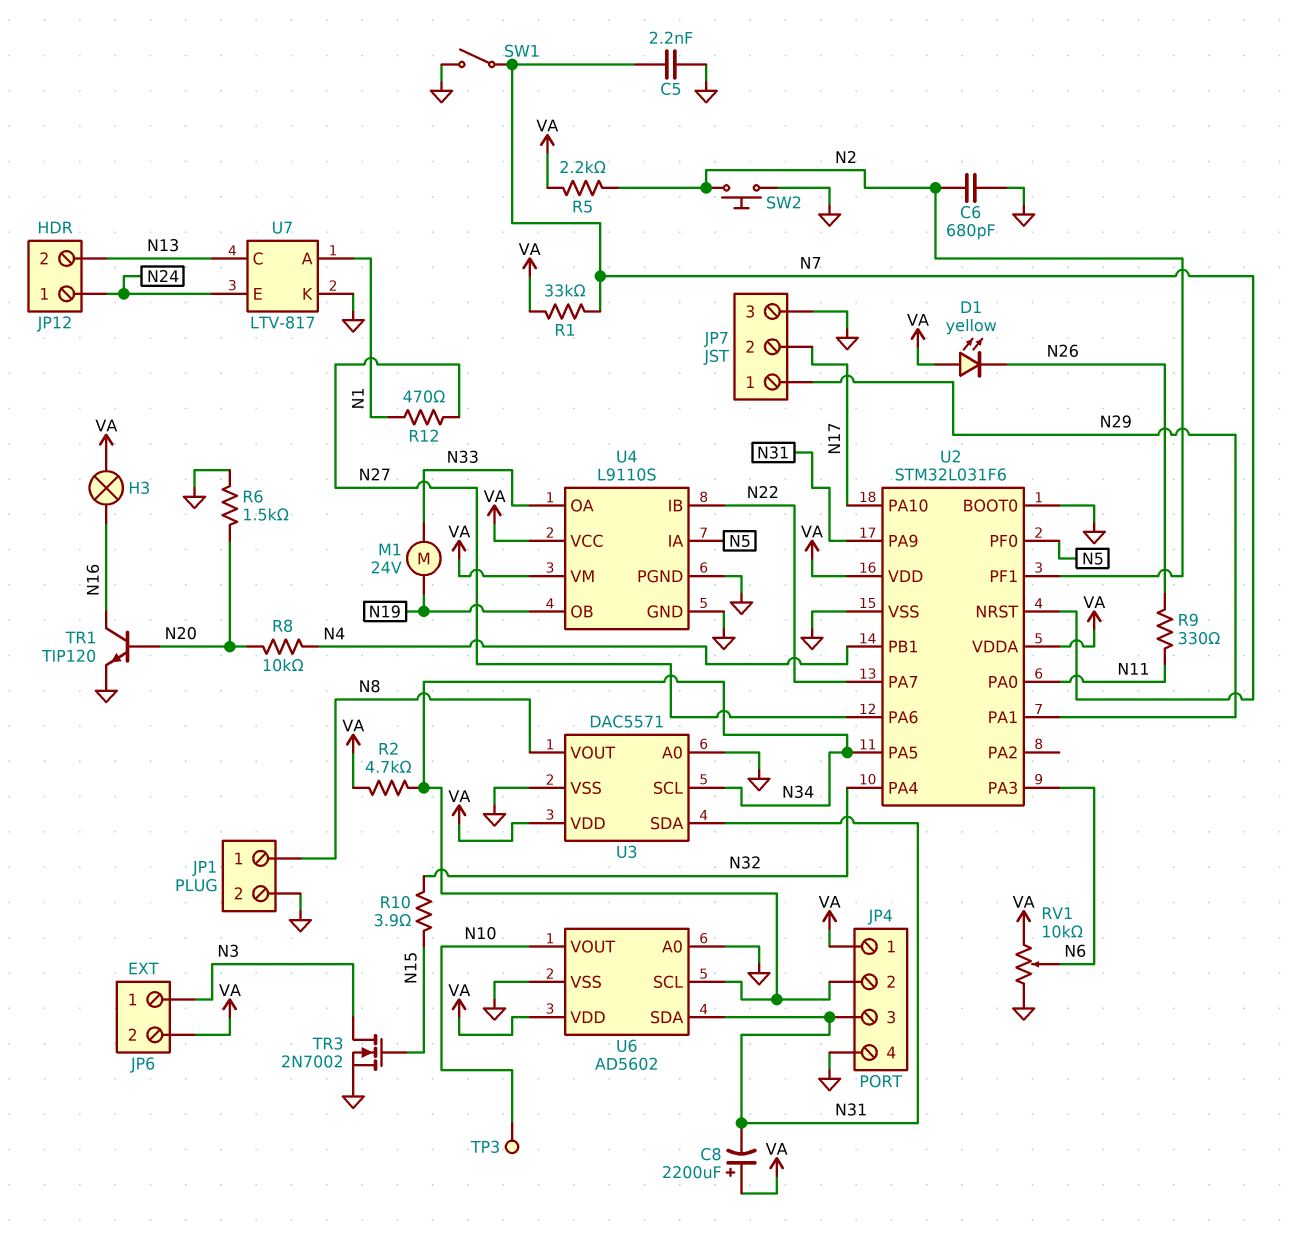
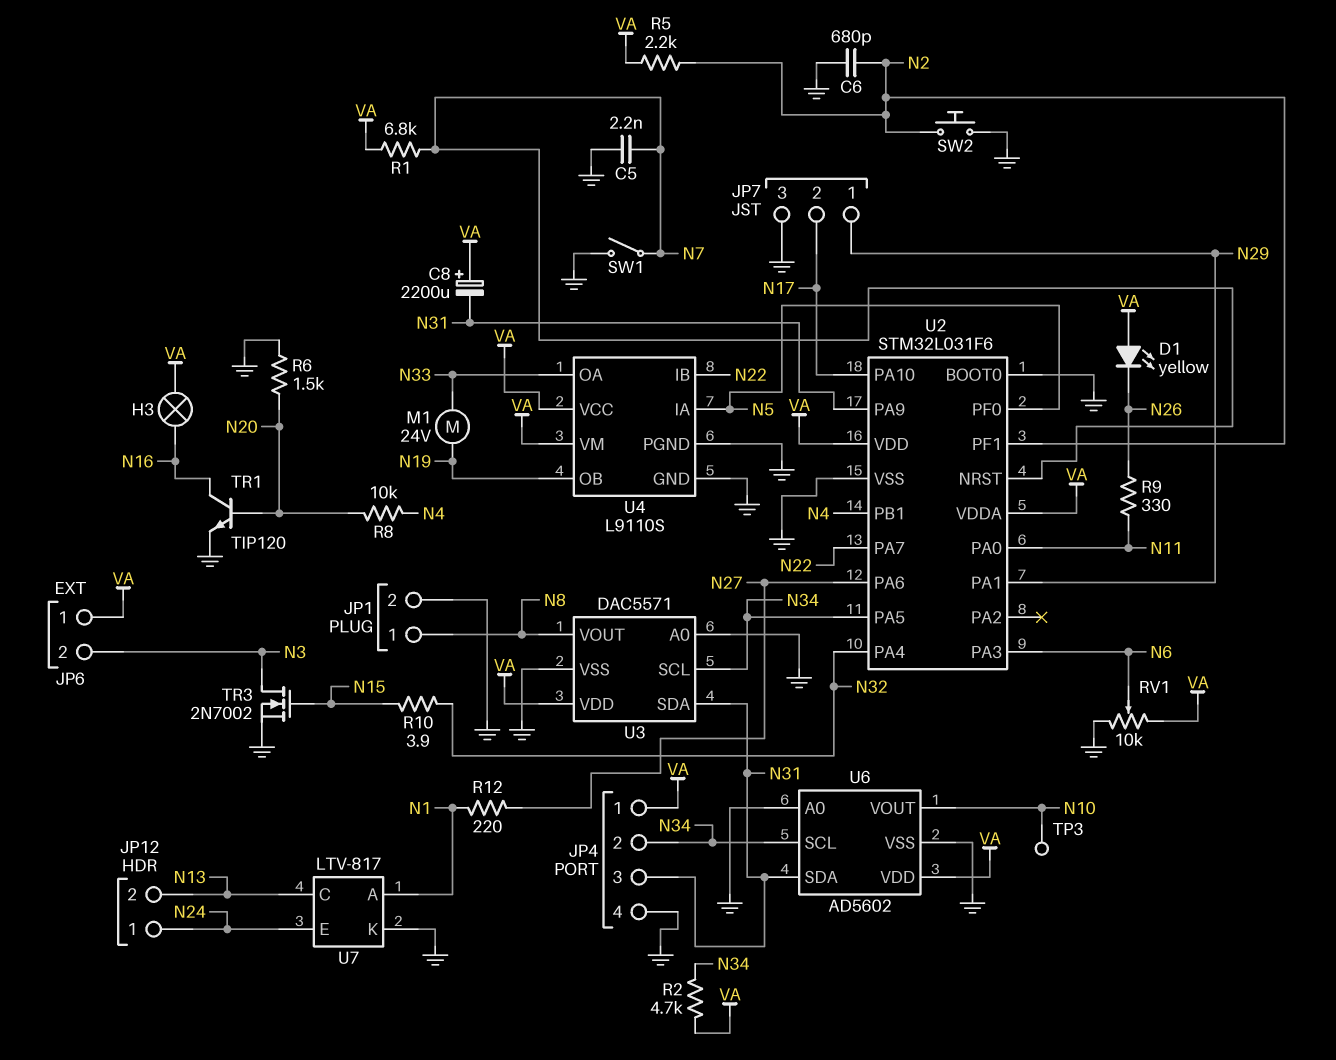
JP6 pin 1: N3 -> VA
JP6 pin 2: VA -> N3
R1: 33k (N7, VA) -> 6.8k (N7, VA)
R12: 470 (N1, N27) -> 220 (N1, N27)

